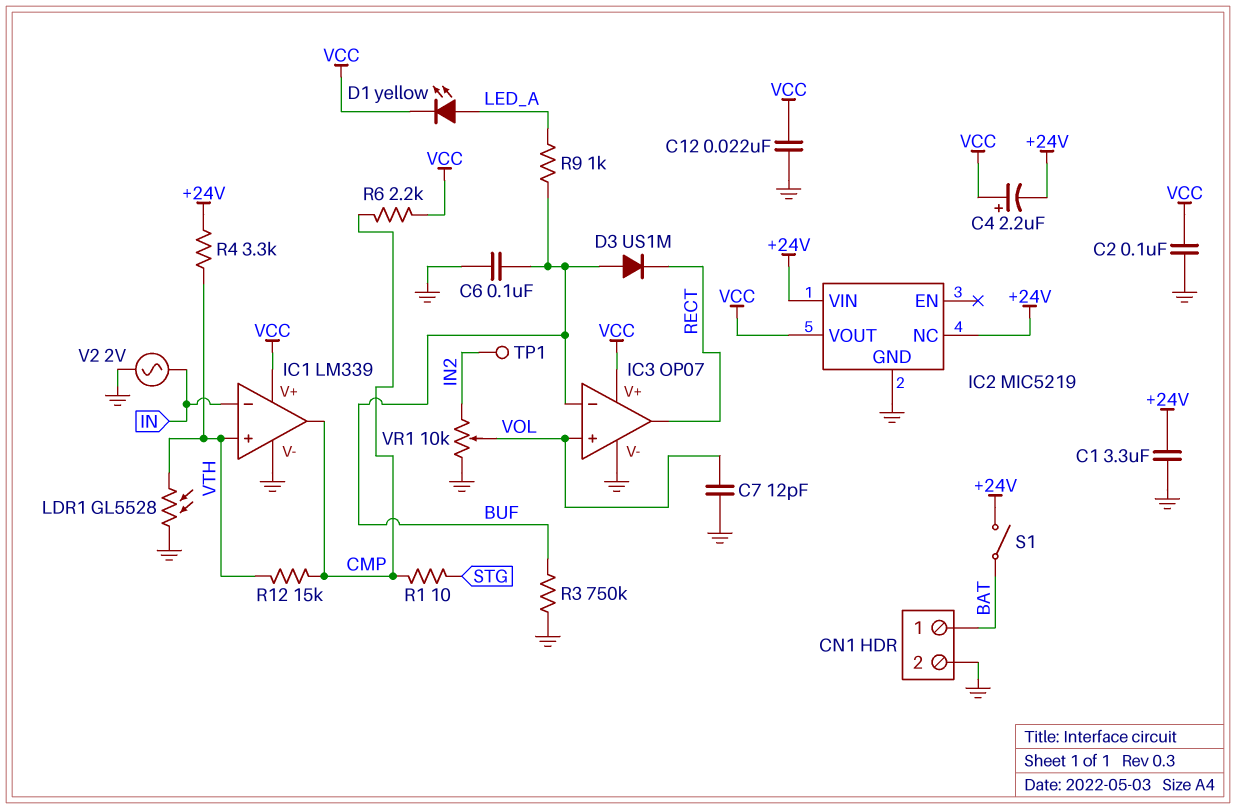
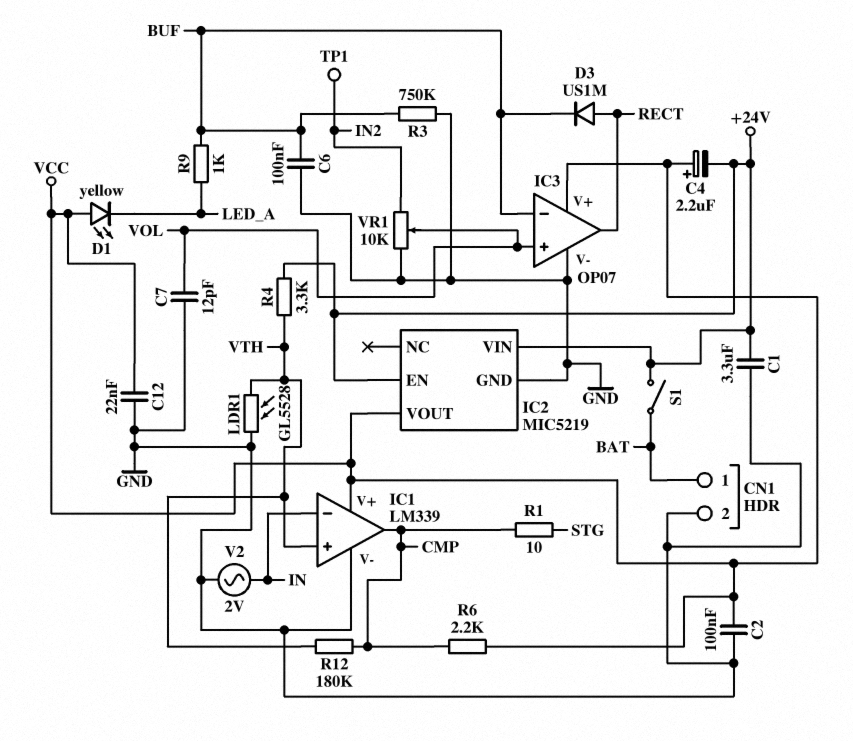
D1: LED yellow (A LED_A, K VCC) -> LED yellow (A VCC, K LED_A)
D3: diode US1M (A BUF, K RECT) -> diode US1M (A RECT, K BUF)
IC2 pin EN: none -> +24V
IC2 pin NC: +24V -> none
R12: 15k (CMP, VTH) -> 180k (CMP, VTH)

